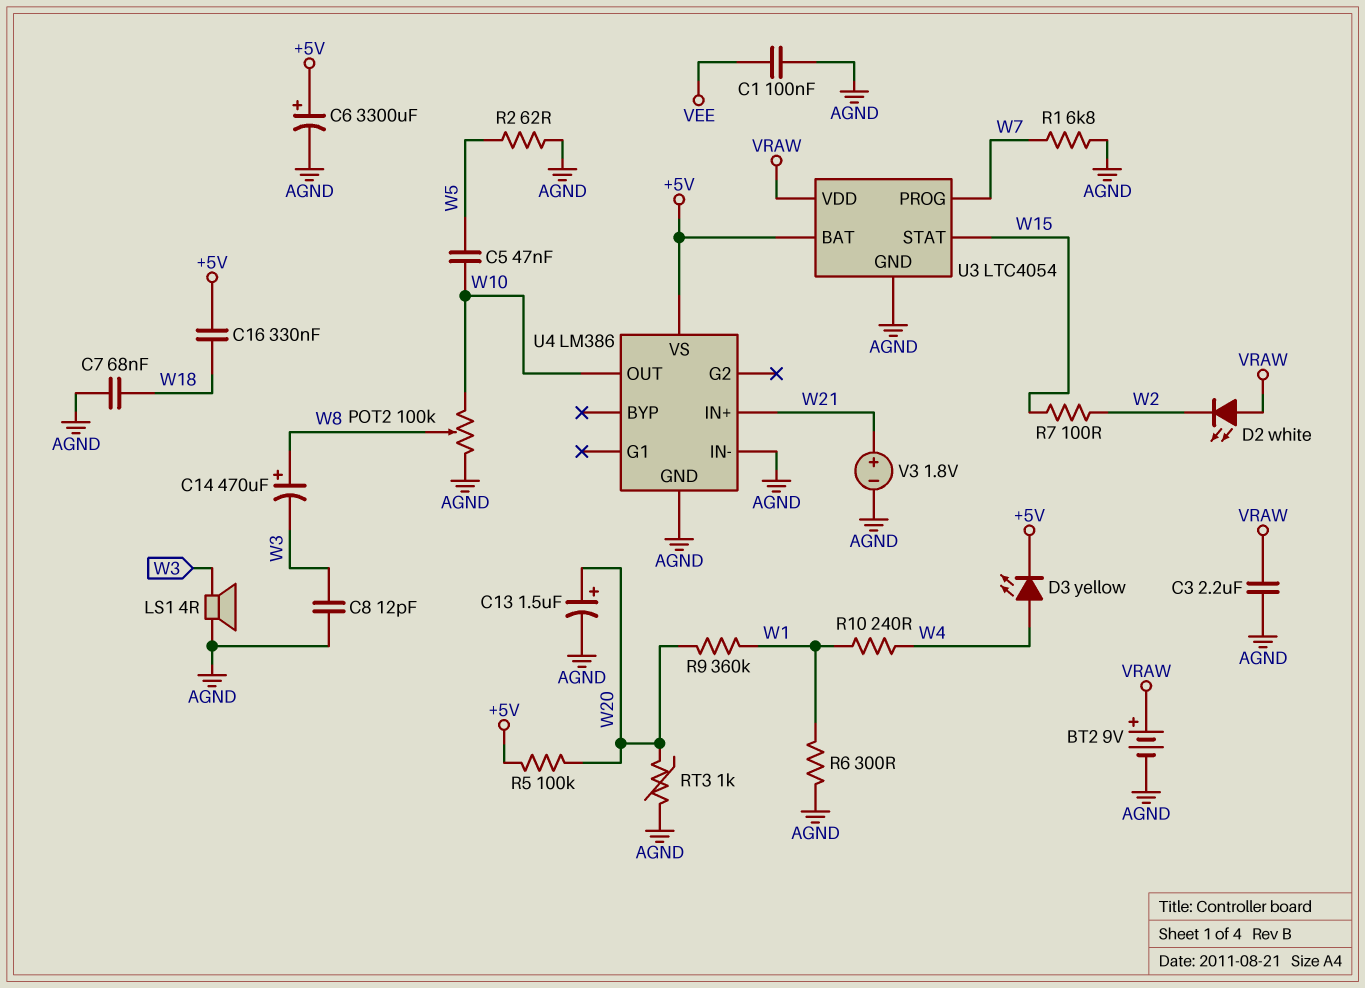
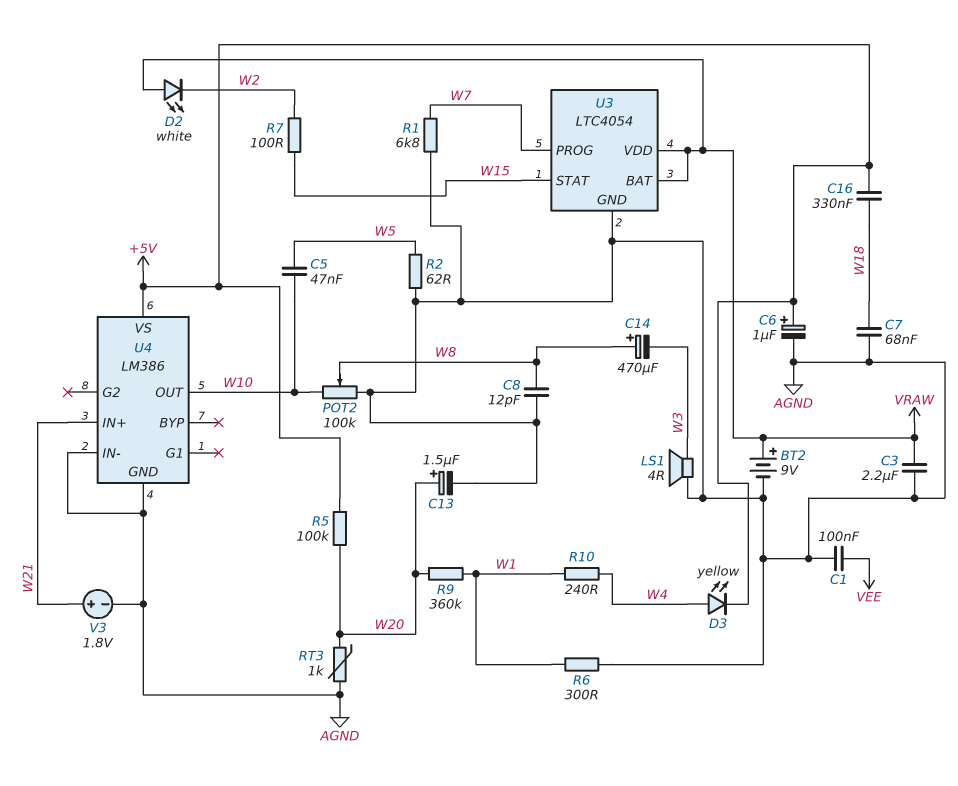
C6: 3300uF (plus +5V, minus AGND) -> 1uF (plus +5V, minus AGND)
C8: 12pF (AGND, W3) -> 12pF (AGND, W8)
U3 pin BAT: +5V -> VRAW

